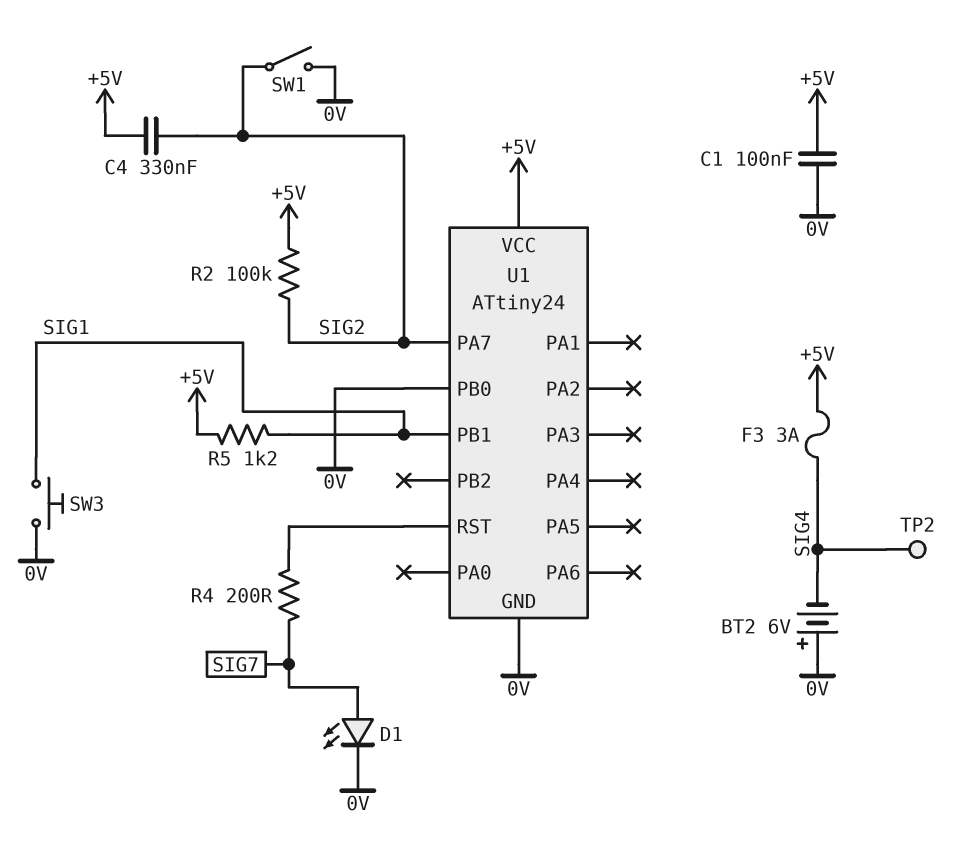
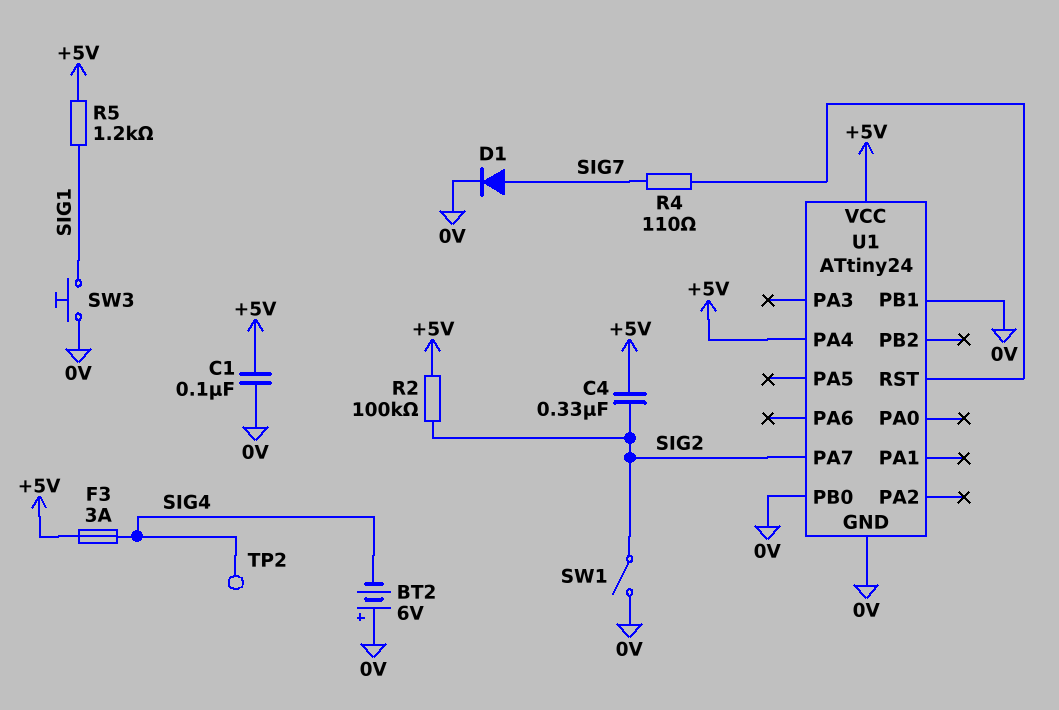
D1: LED (A SIG7, K 0V) -> diode (A SIG7, K 0V)
R4: 200 (SIG7, U1/RST) -> 110 (SIG7, U1/RST)
U1 pin PA4: none -> +5V
U1 pin PB1: SIG1 -> 0V

